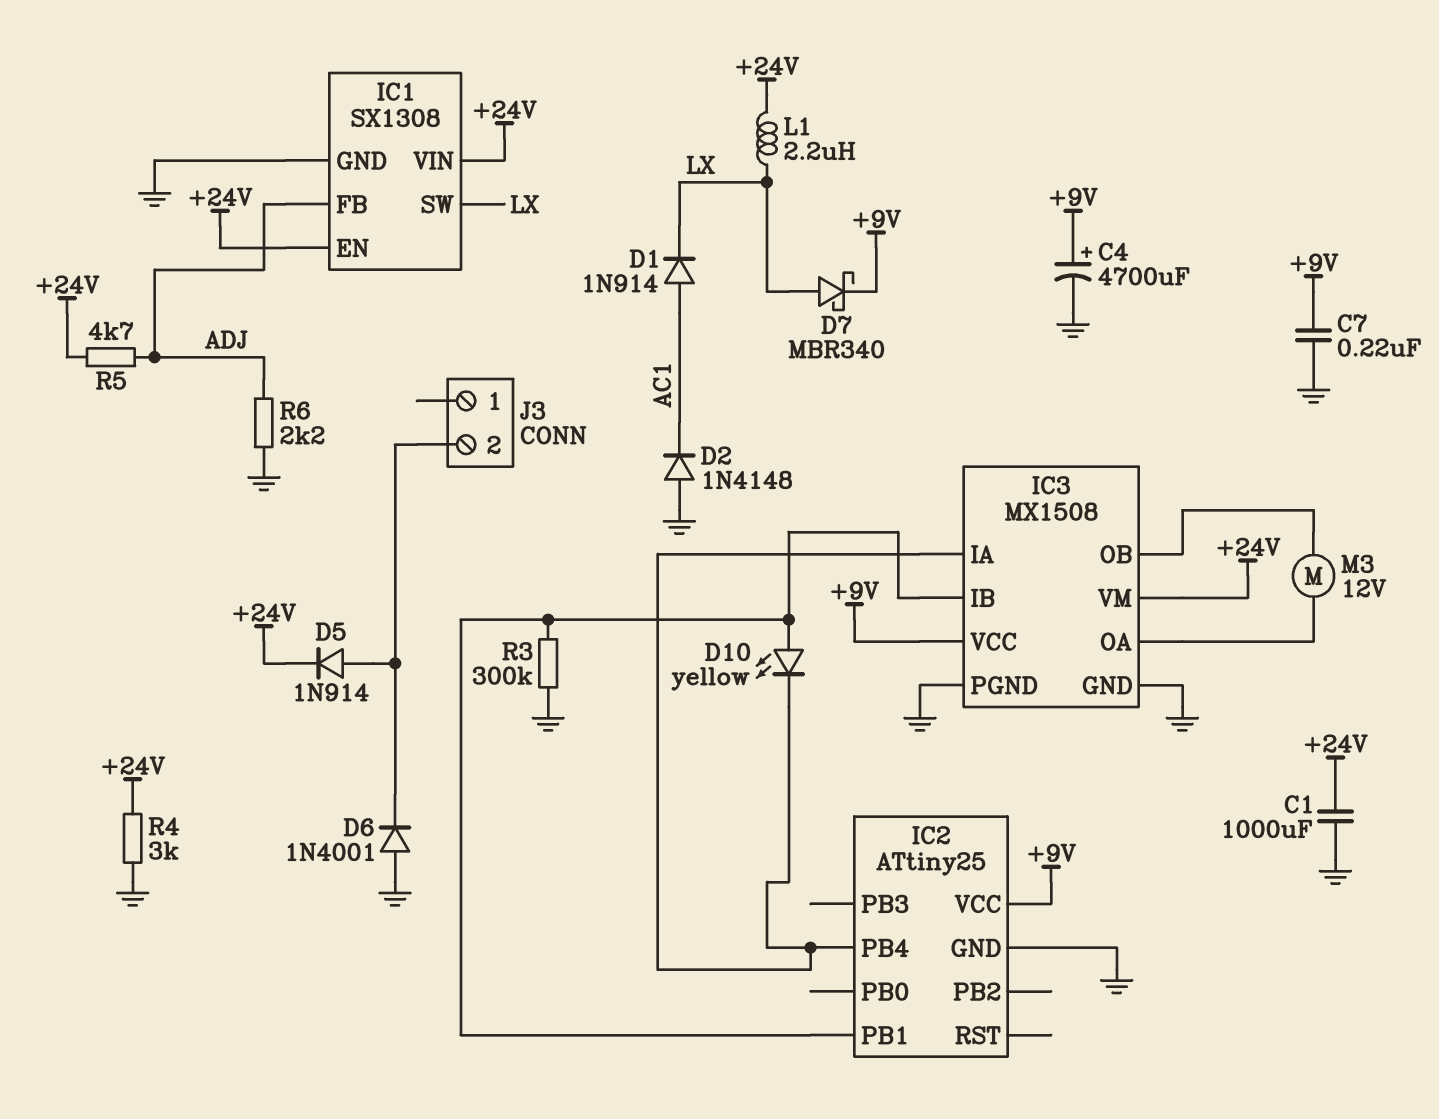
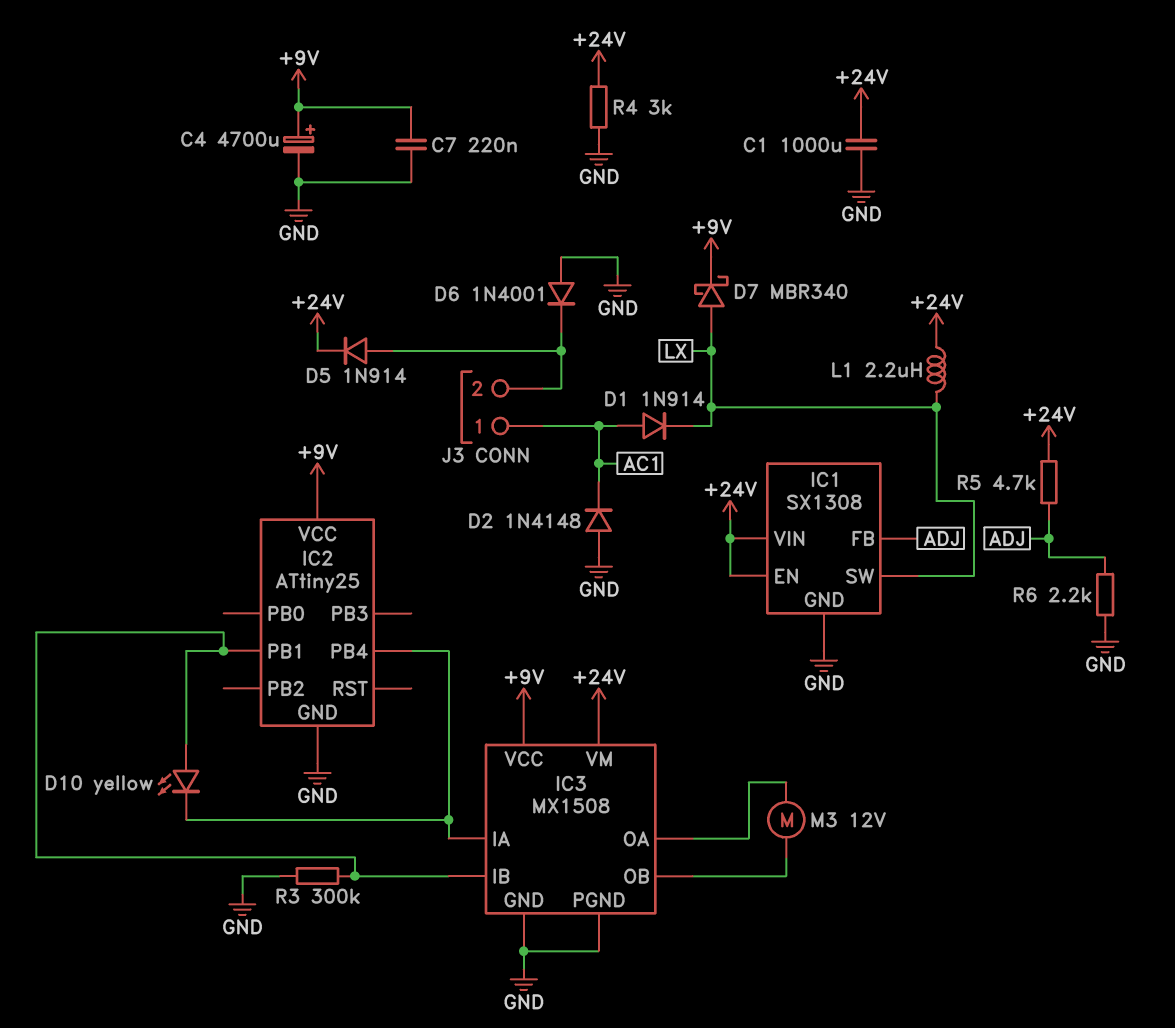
J3 pin 1: none -> AC1

